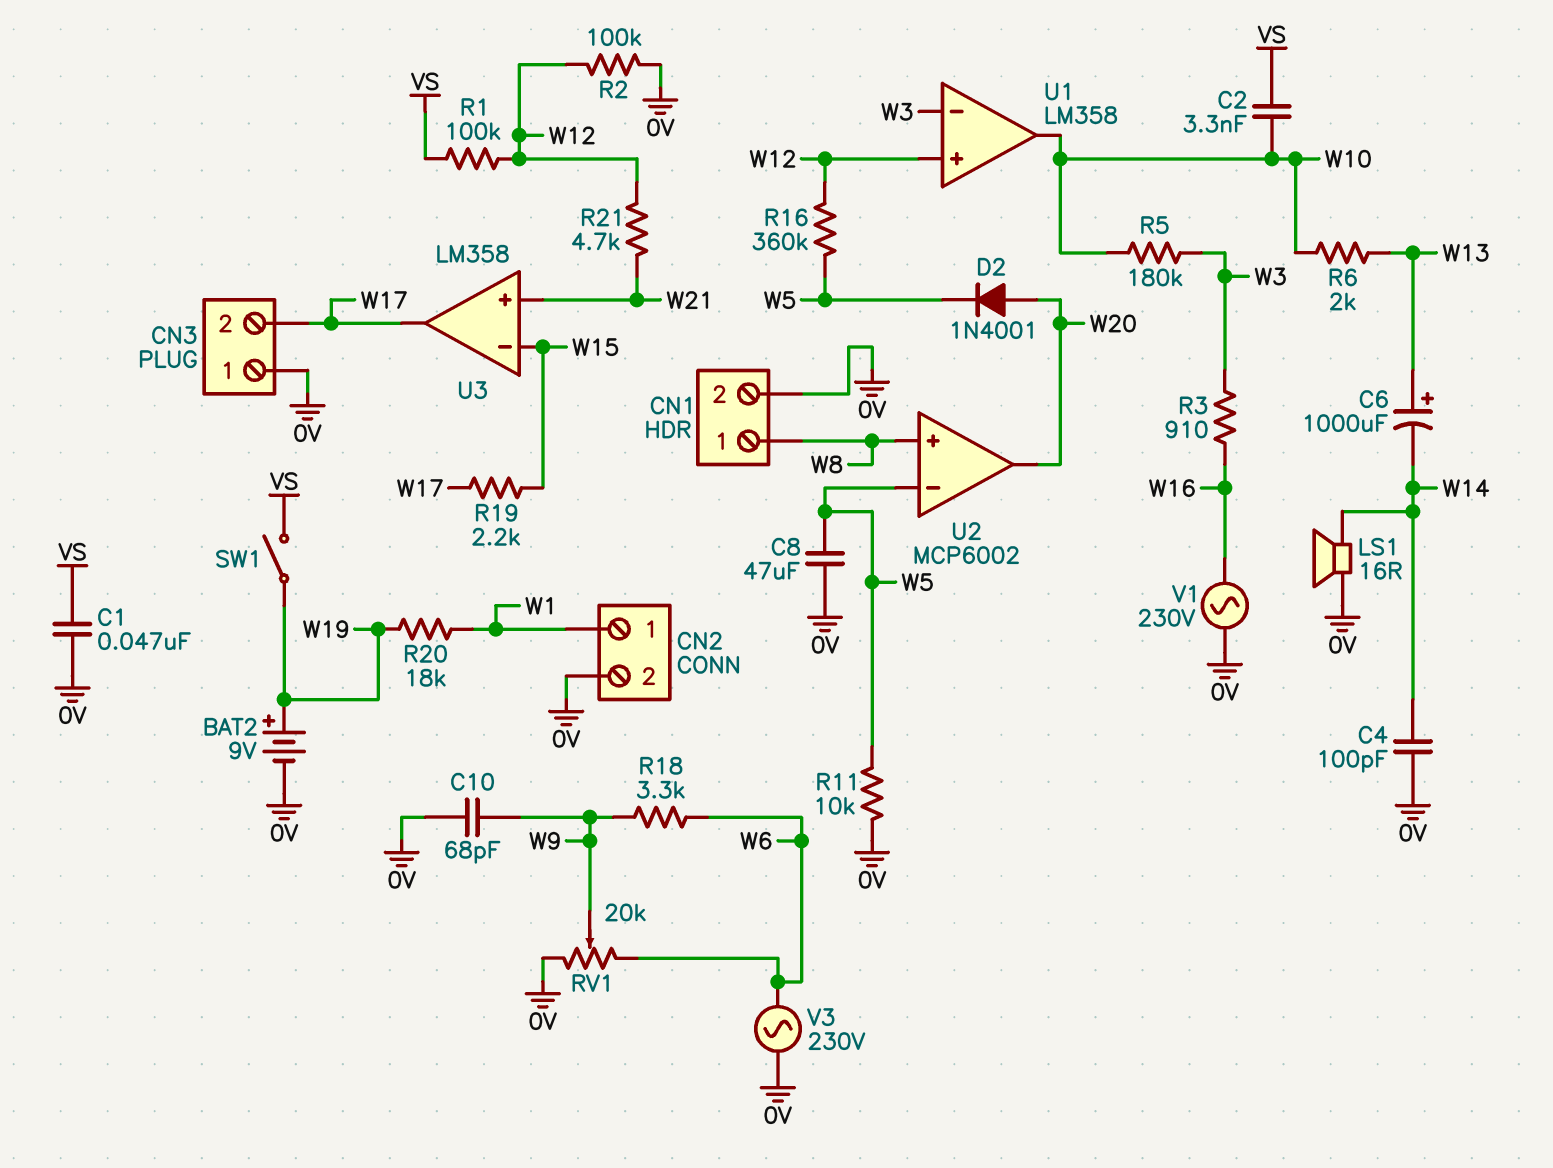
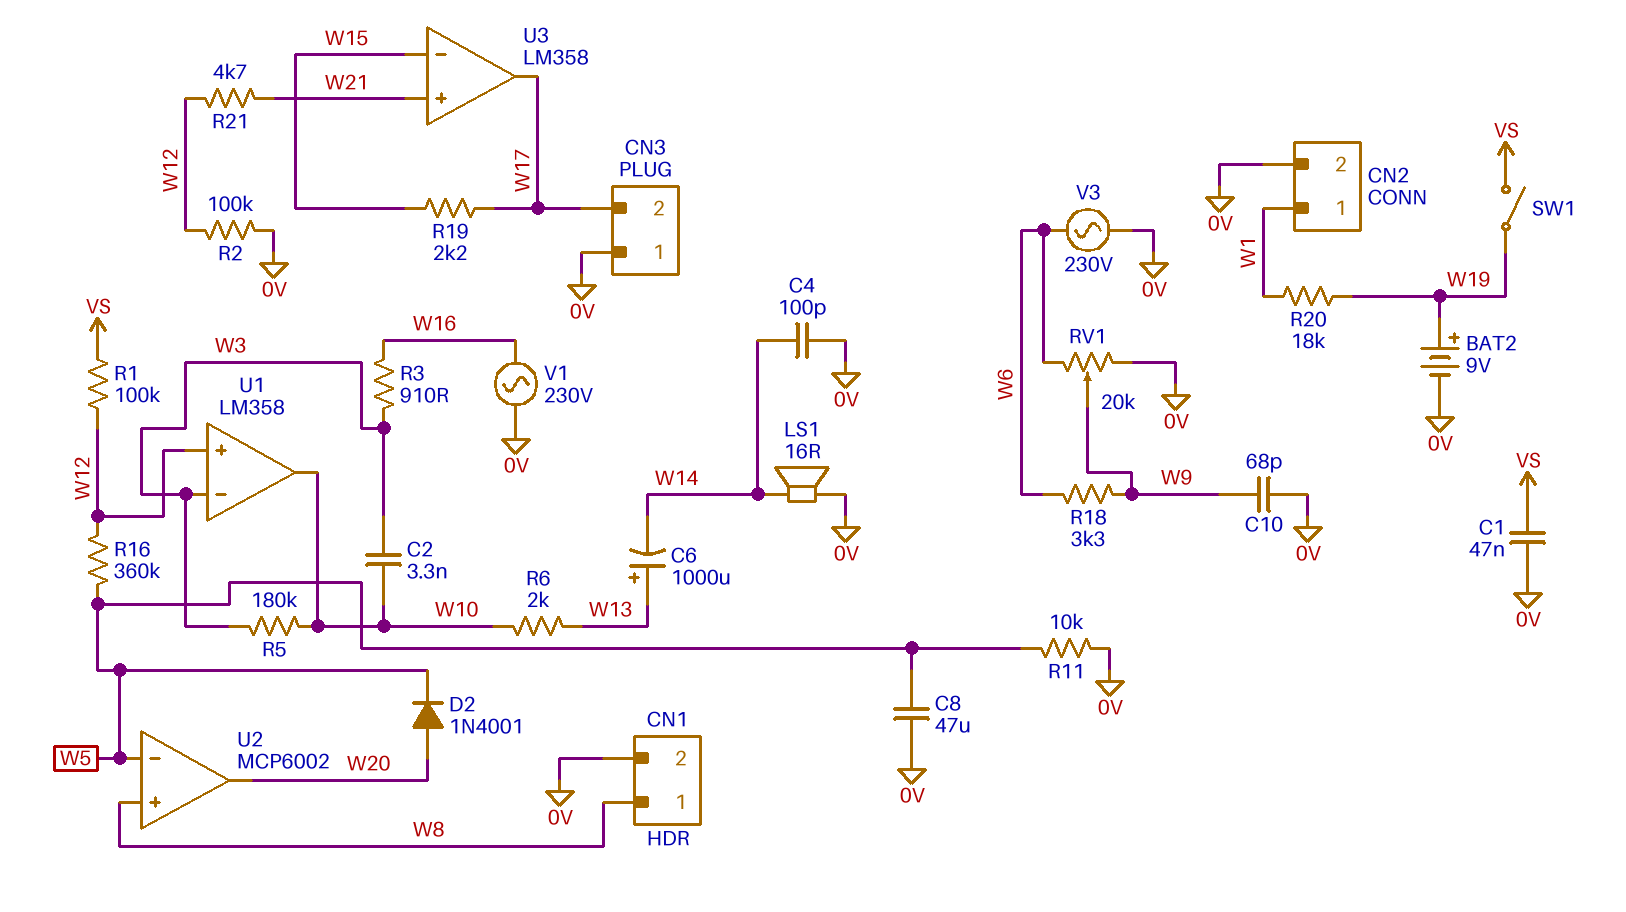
C2: 3.3nF (VS, W10) -> 3.3nF (W3, W10)

